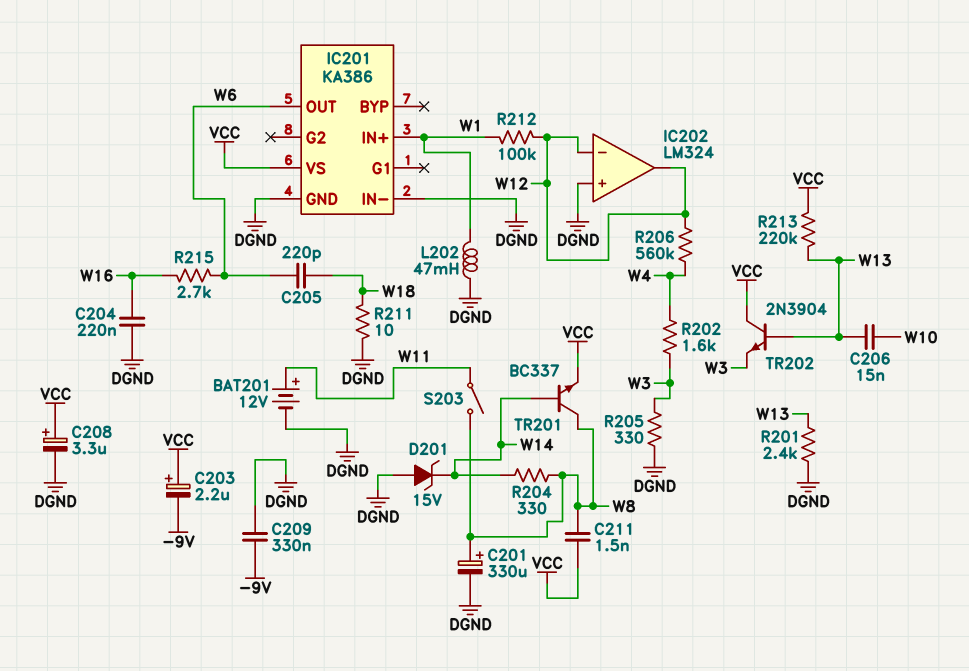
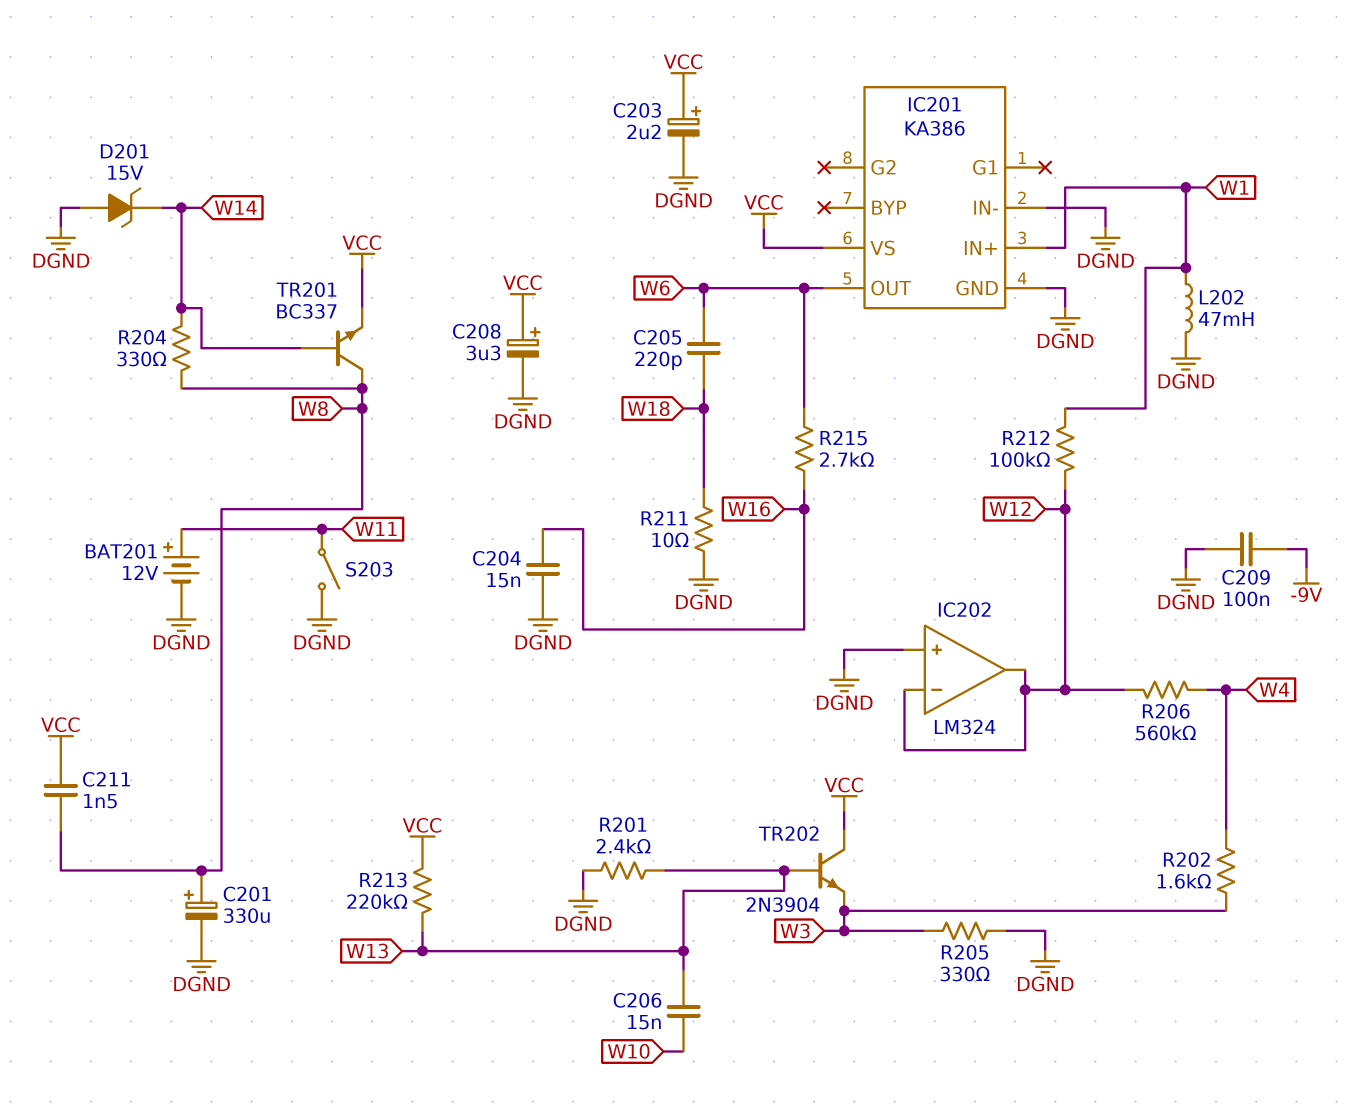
C203: 2.2uF (plus VCC, minus -9V) -> 2.2uF (plus VCC, minus DGND)
C204: 220nF (DGND, W16) -> 15nF (DGND, W16)
C209: 330nF (-9V, DGND) -> 100nF (-9V, DGND)
S203: switch (W8, W11) -> switch (DGND, W11)

